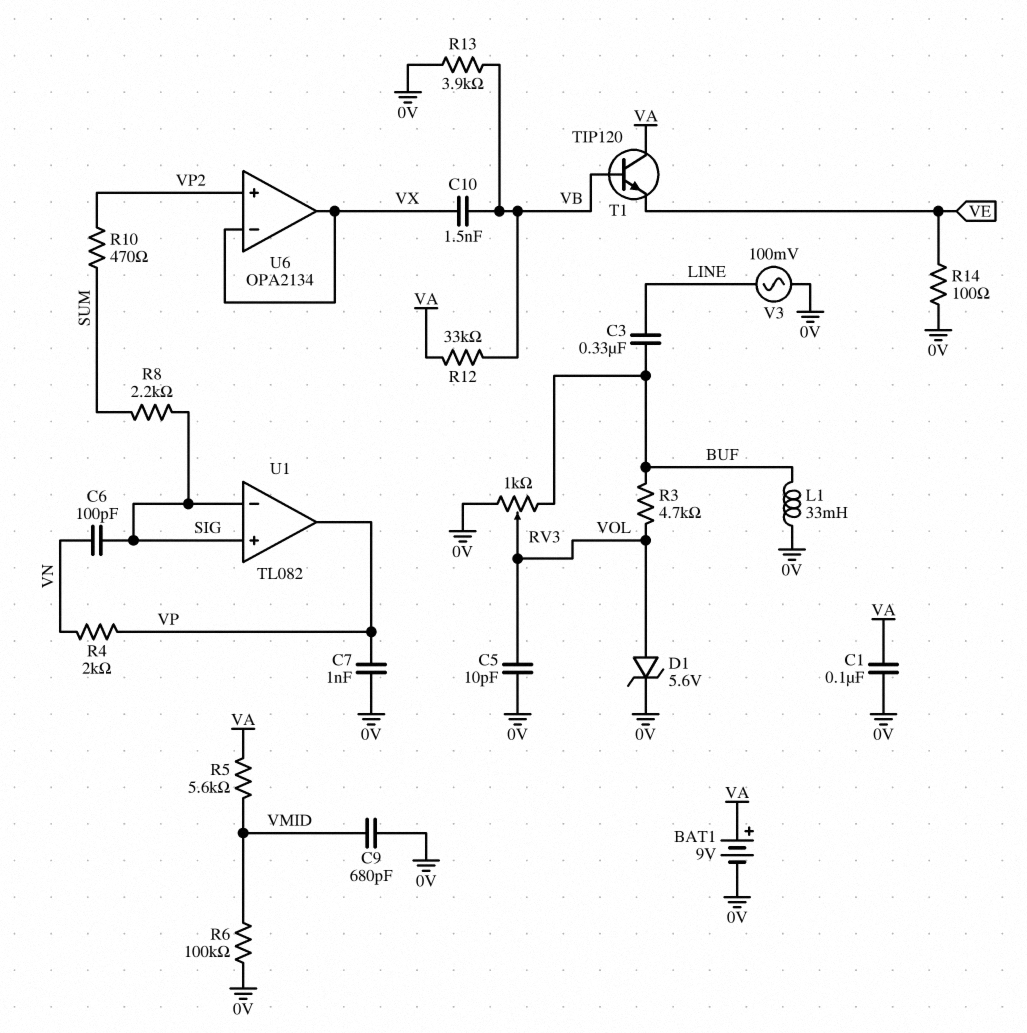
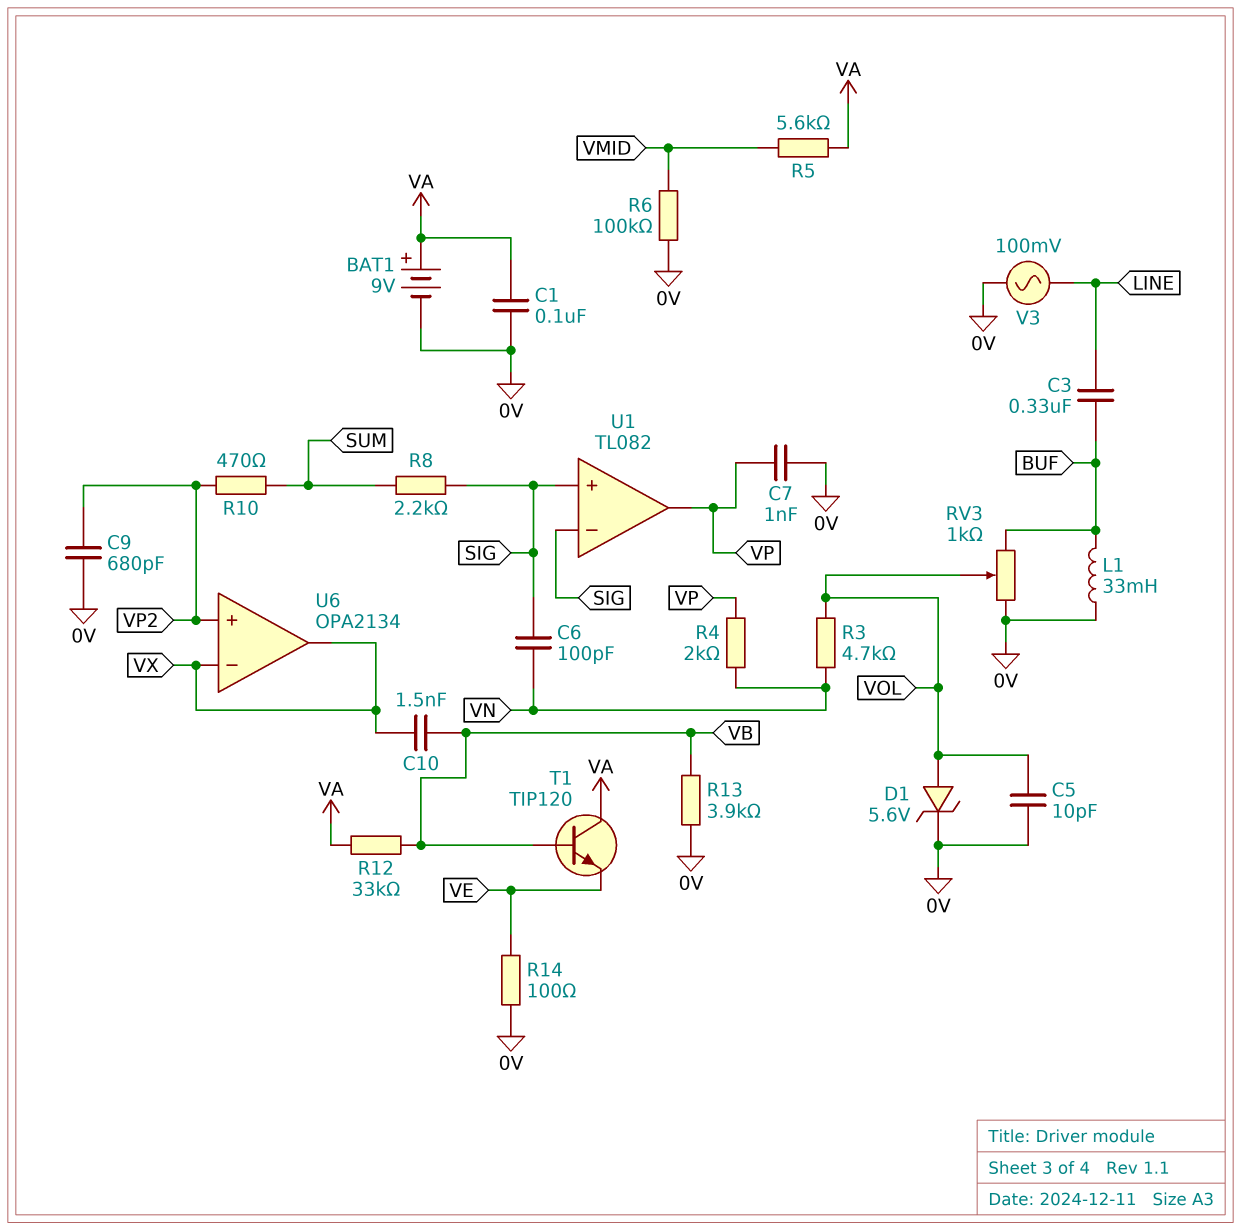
C9: 680pF (0V, VMID) -> 680pF (0V, VP2)
R3: 4.7k (BUF, VOL) -> 4.7k (VN, VOL)

